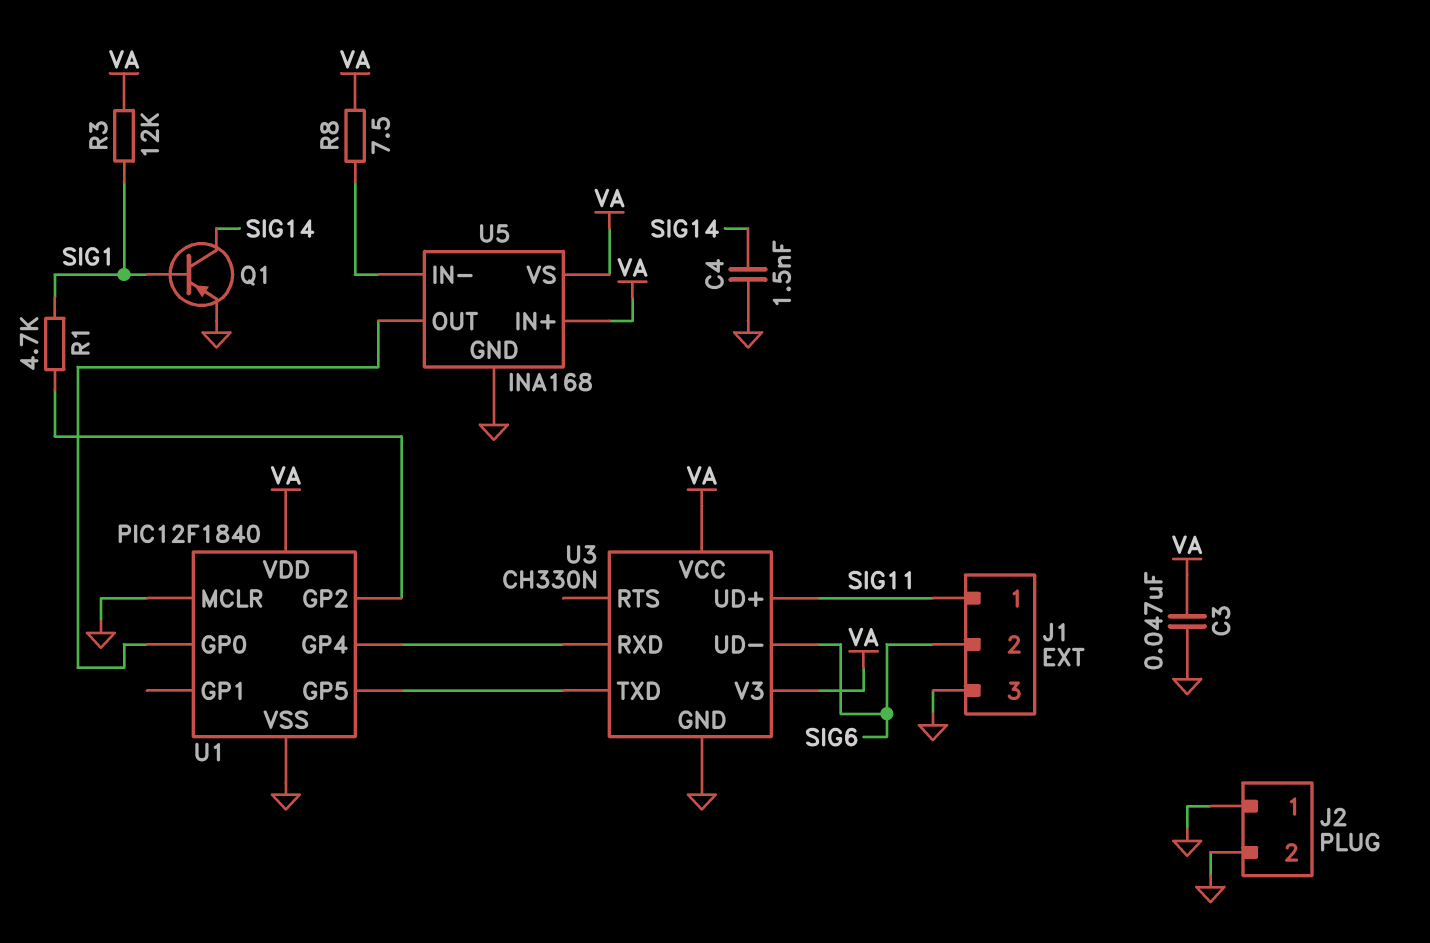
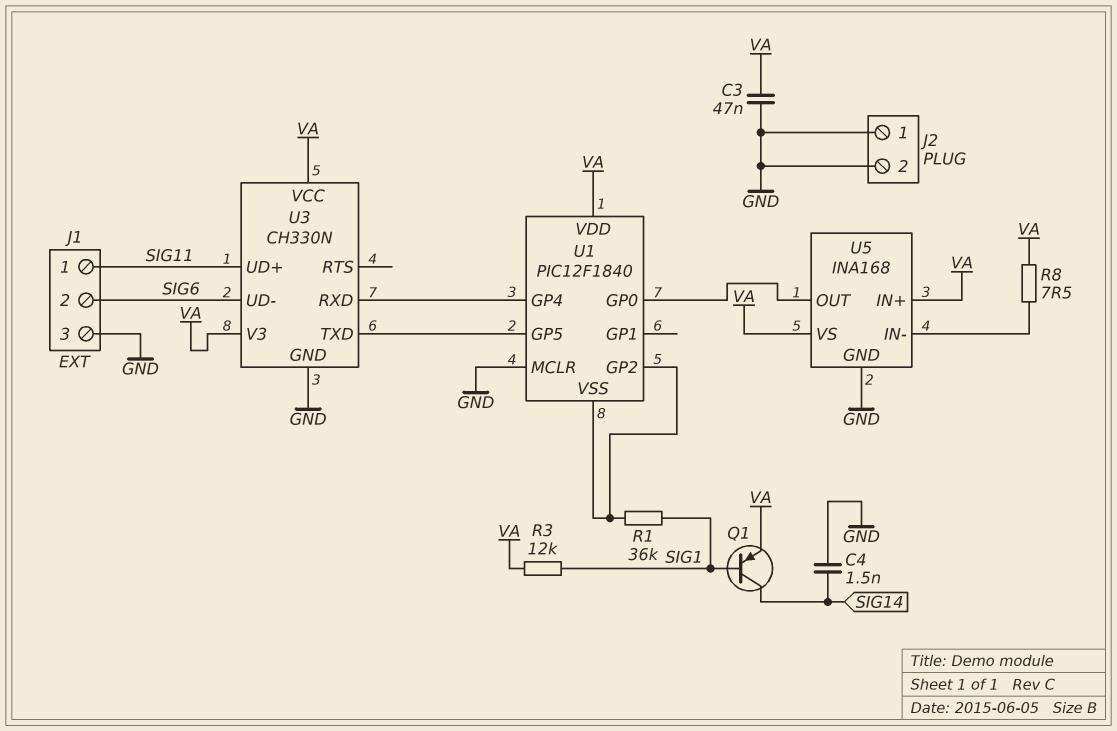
Q1: PNP (B SIG1, C SIG14, E GND) -> PNP (B SIG1, C SIG14, E VA)
R1: 4.7k (SIG1, U1/GP2) -> 36k (SIG1, U1/GP2)
U1 pin VSS: GND -> U1/GP2

